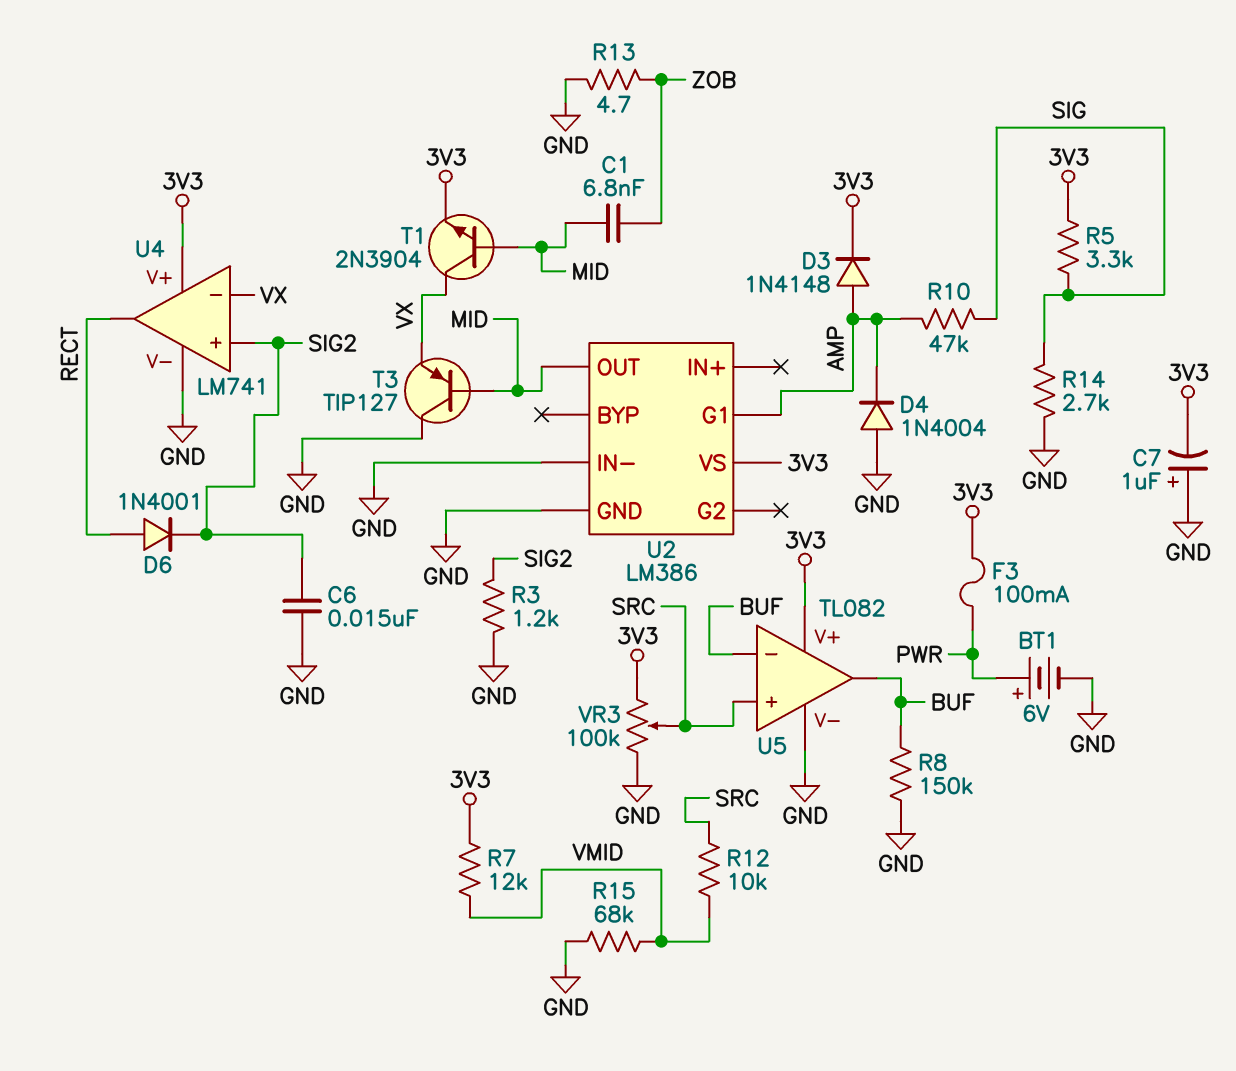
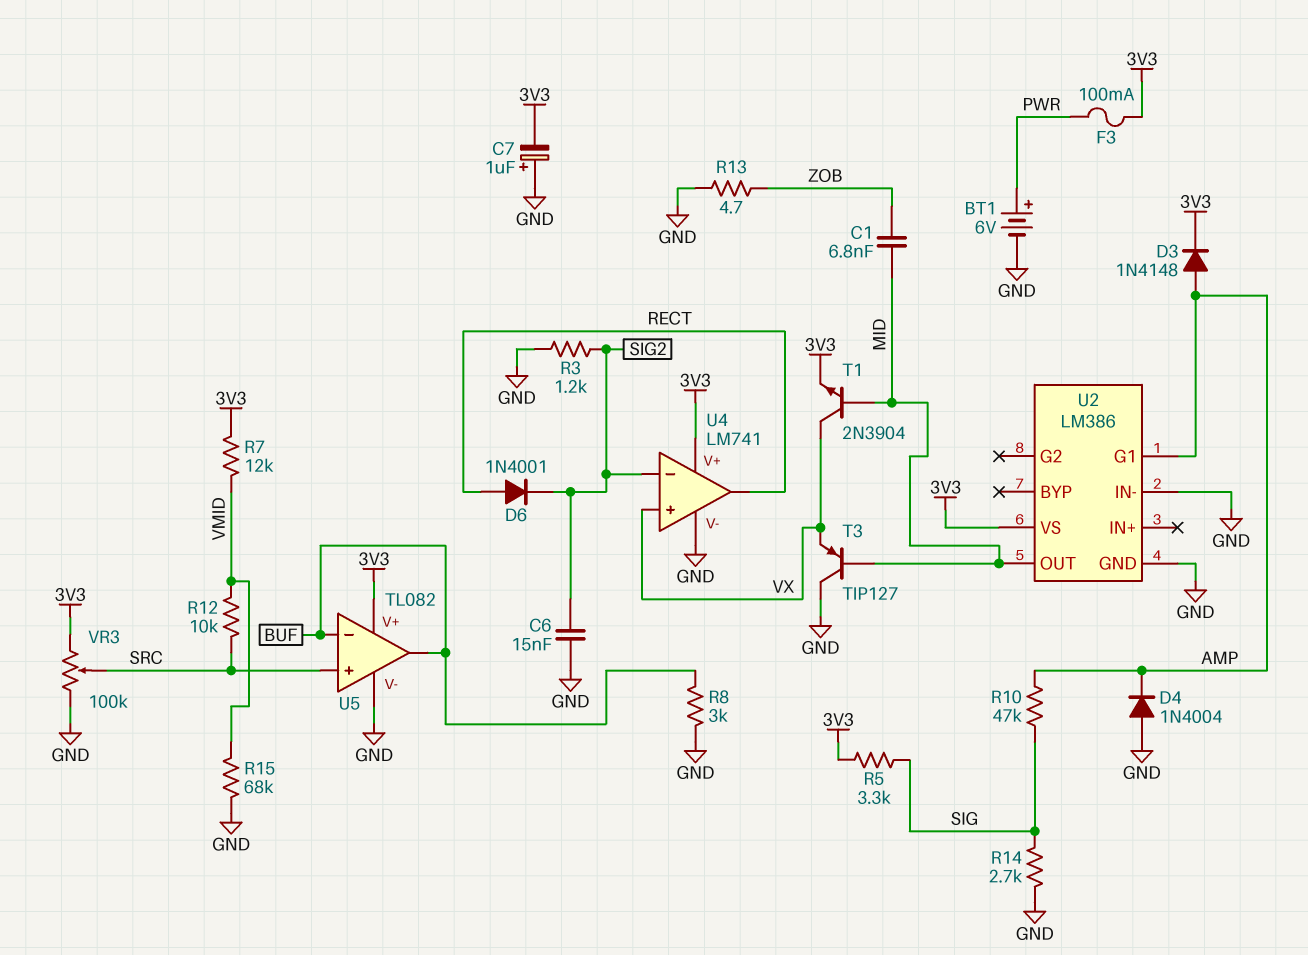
R8: 150k (BUF, GND) -> 3k (BUF, GND)
U4 pin in+: SIG2 -> VX
U4 pin in-: VX -> SIG2

